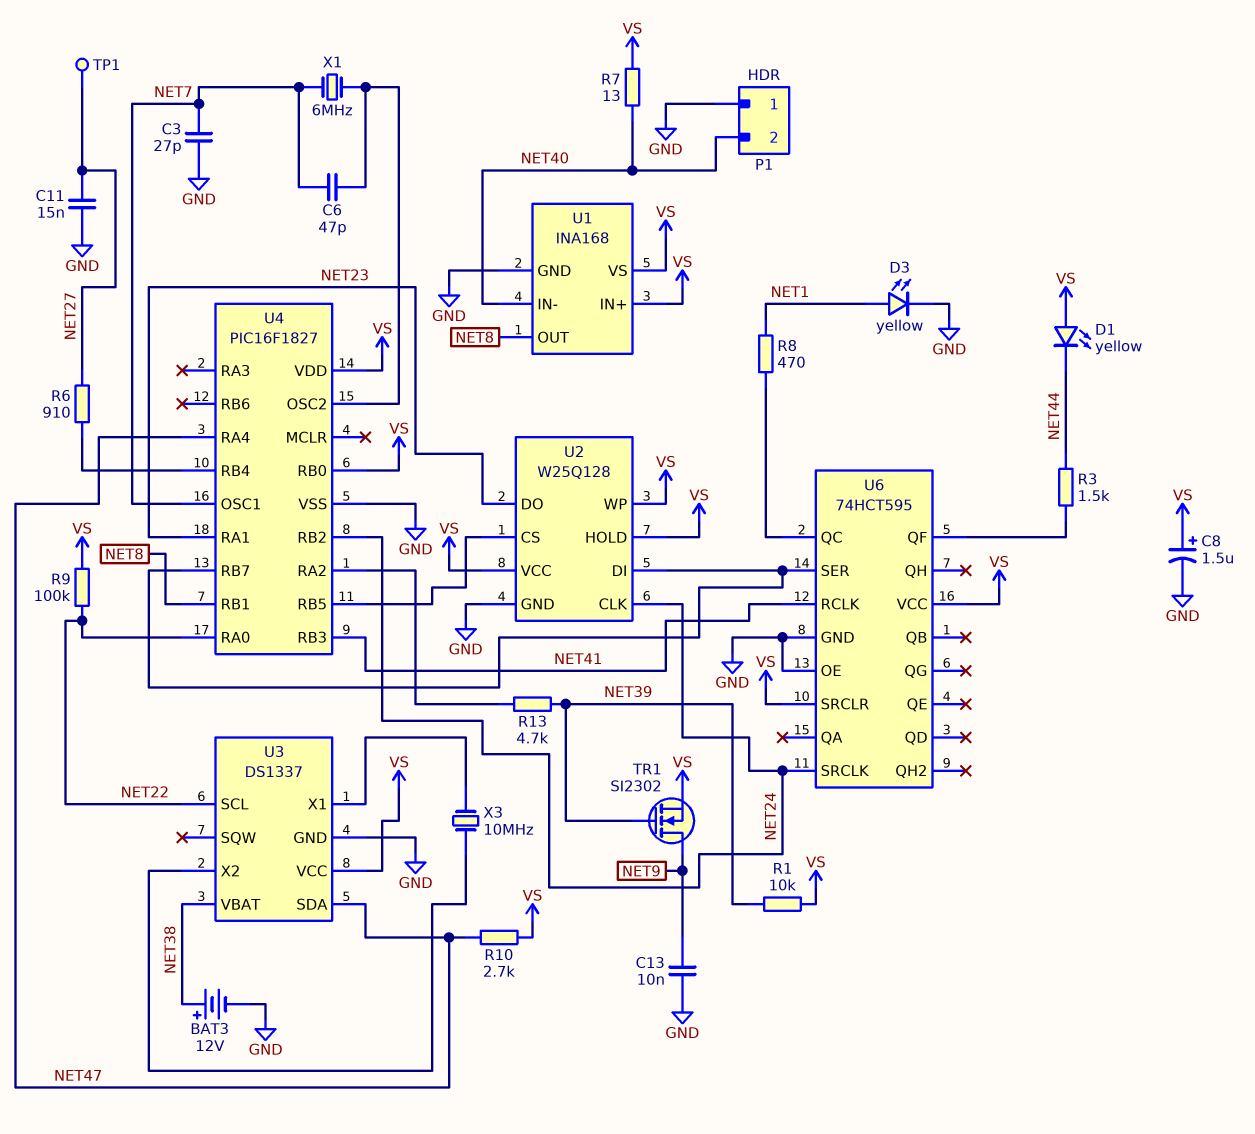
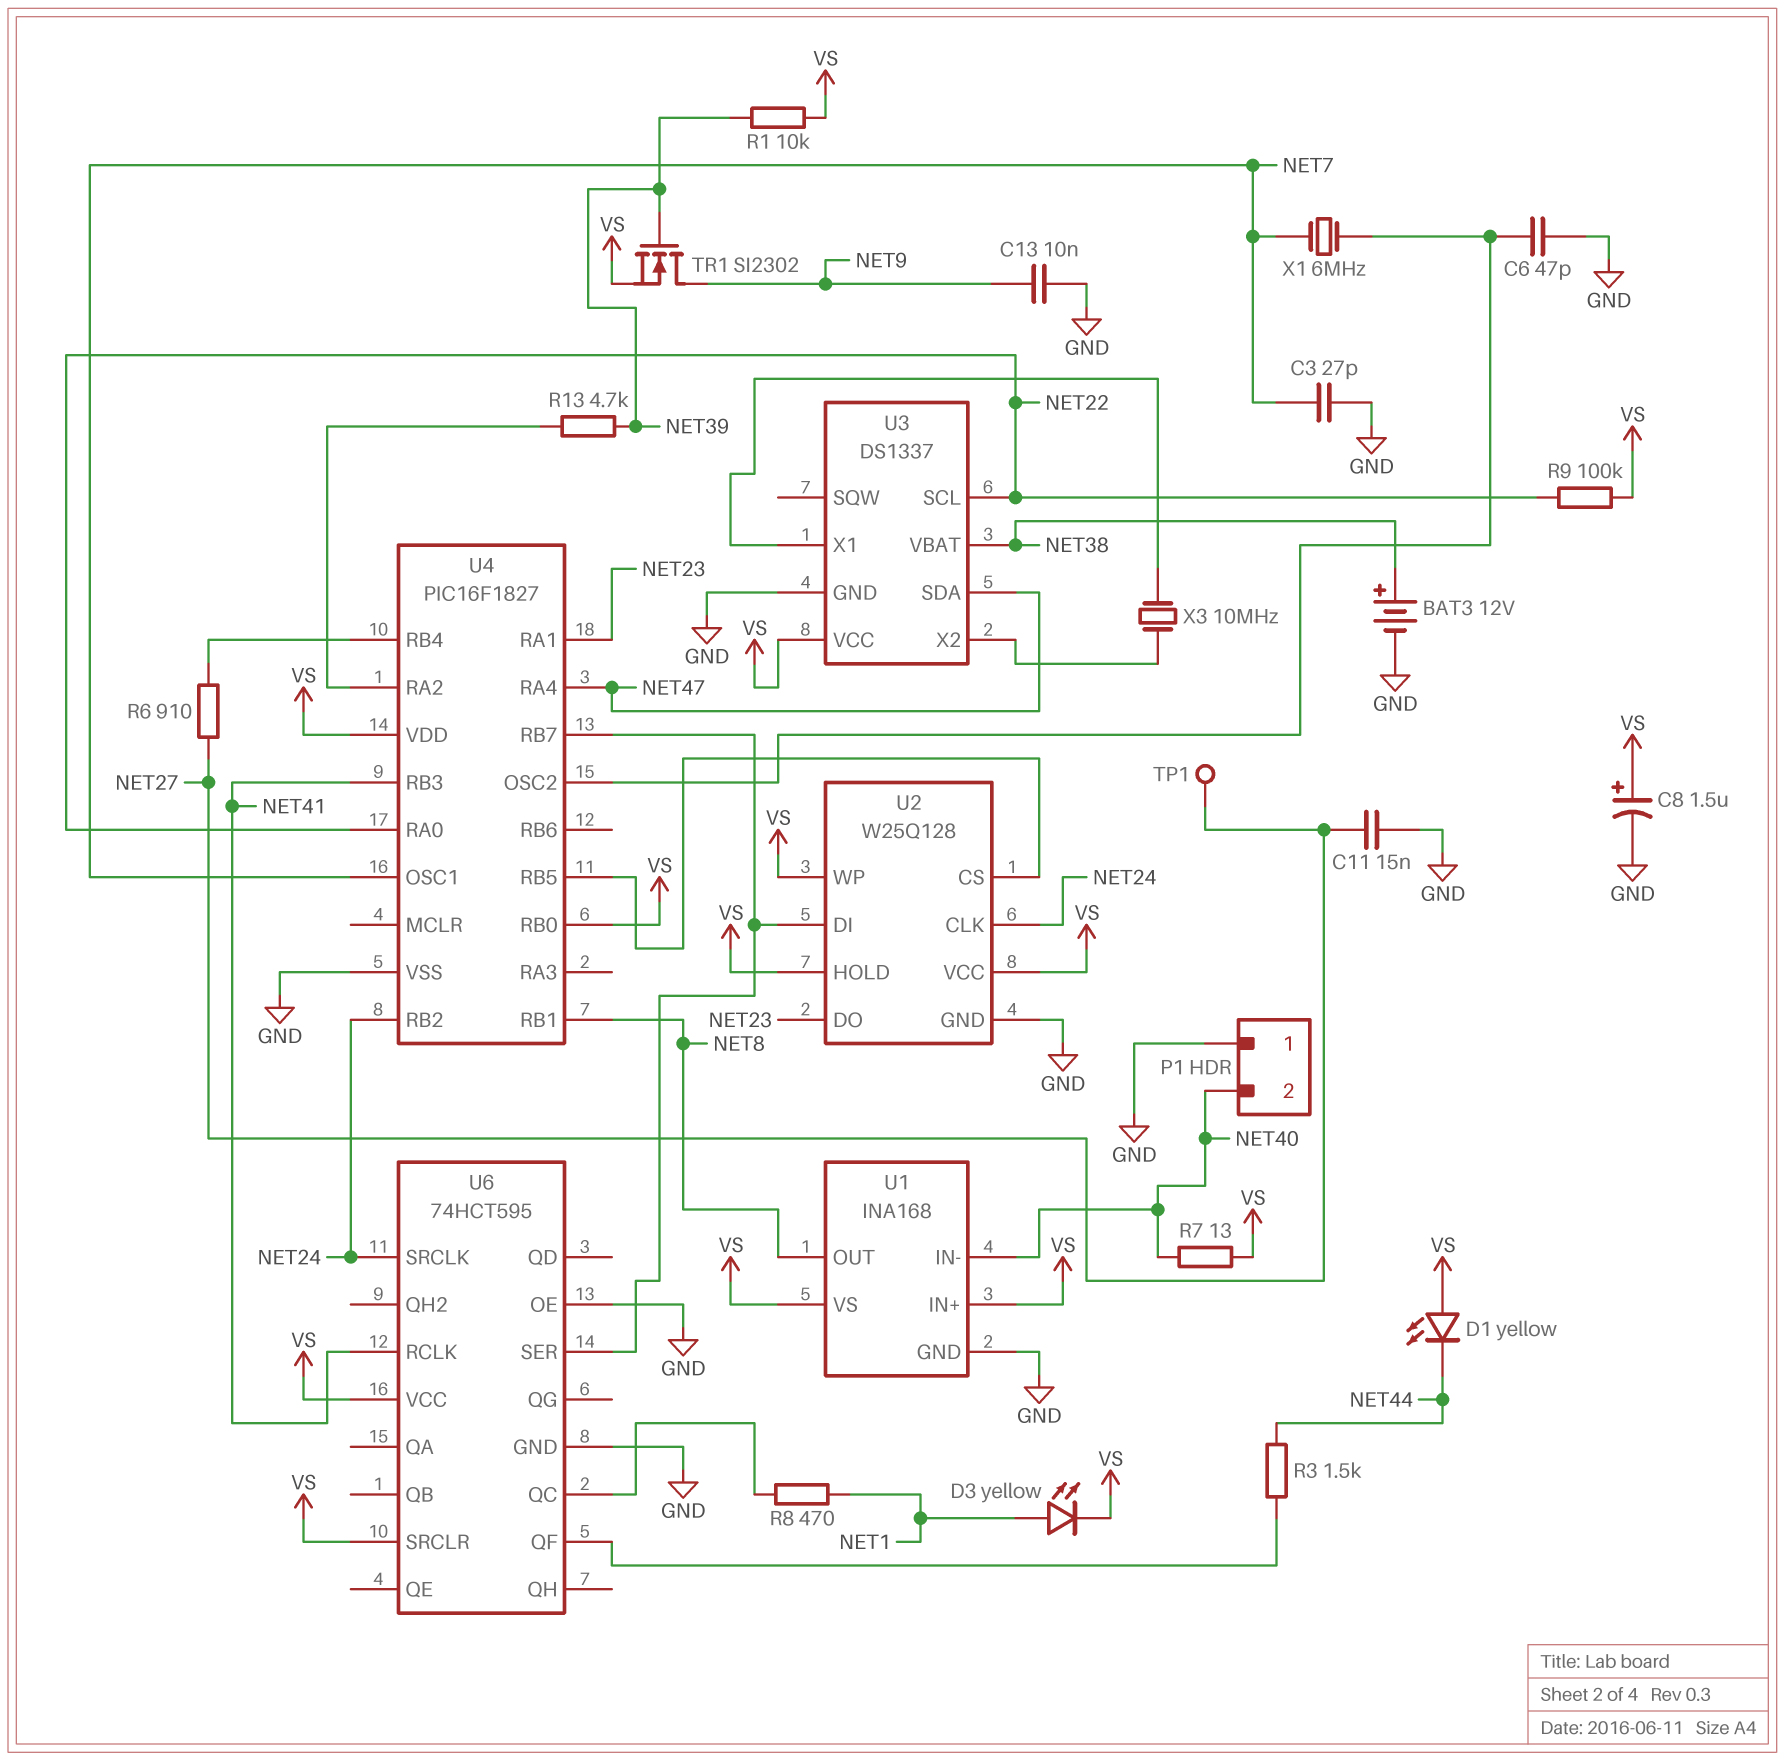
C6: 47pF (NET7, U4/OSC2) -> 47pF (GND, U4/OSC2)
D3: LED yellow (A NET1, K GND) -> LED yellow (A NET1, K VS)
R10: 2.7k (NET47, VS) -> none

